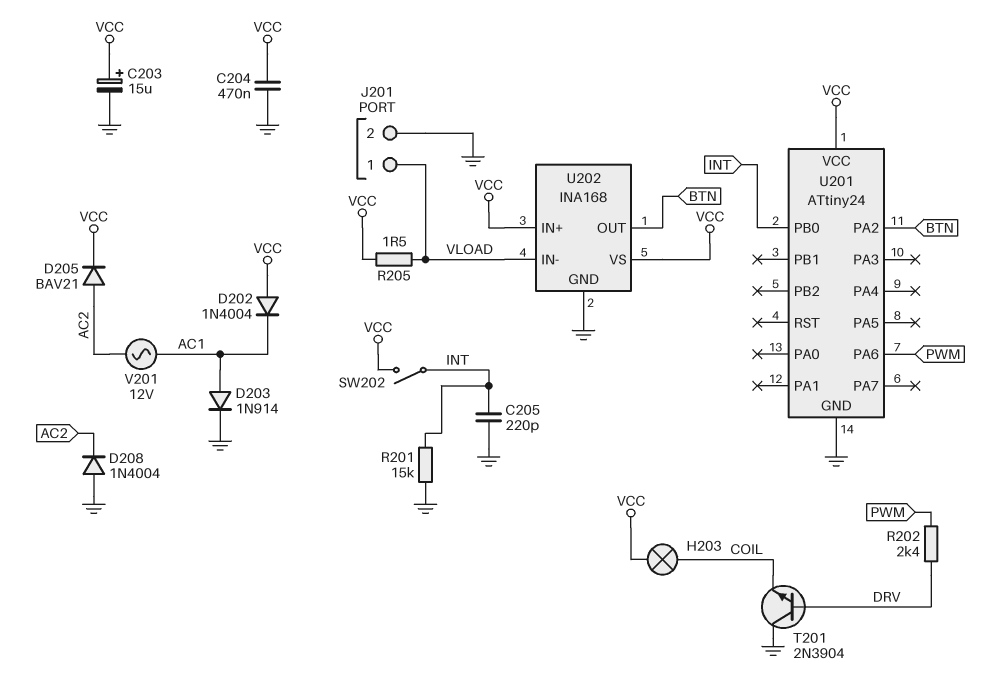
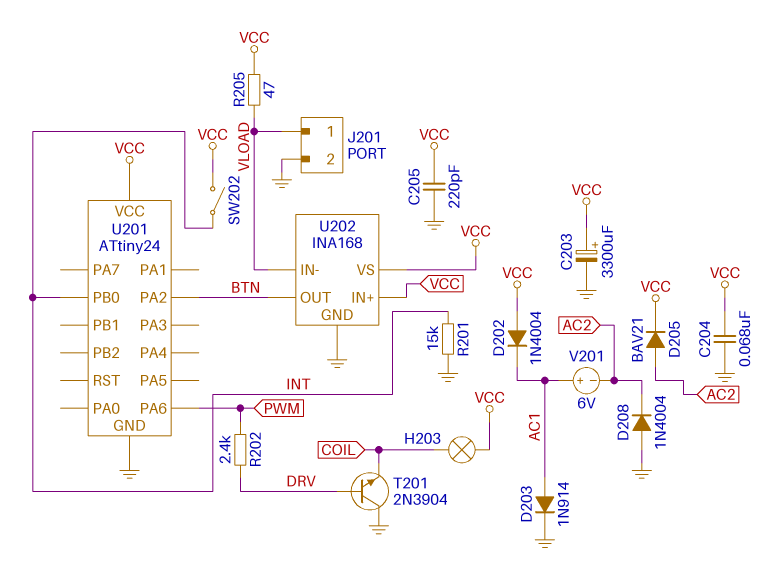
C203: 15uF (plus VCC, minus GND) -> 3300uF (plus VCC, minus GND)
C204: 470nF (GND, VCC) -> 68nF (GND, VCC)
C205: 220pF (GND, INT) -> 220pF (GND, VCC)
R205: 1.5 (VCC, VLOAD) -> 47 (VCC, VLOAD)
V201: AC 12V (AC1, AC2) -> 6V (plus AC1, minus AC2)

